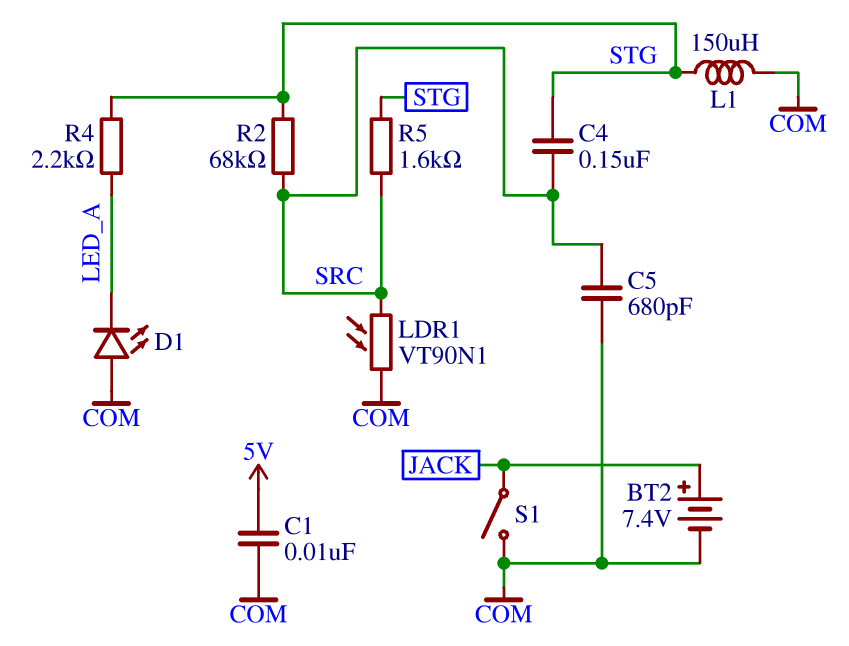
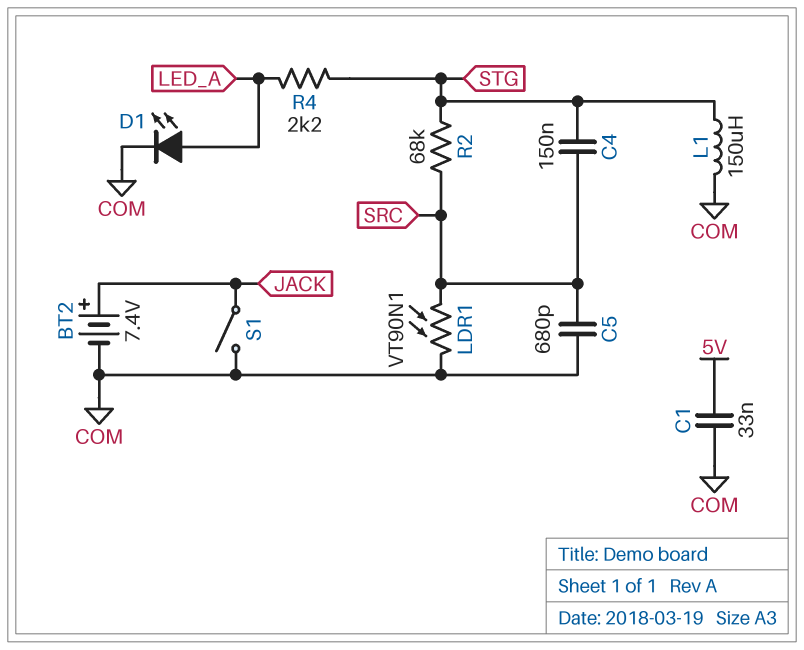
C1: 10nF (5V, COM) -> 33nF (5V, COM)
D1: LED (A COM, K LED_A) -> LED (A LED_A, K COM)
R5: 1.6k (SRC, STG) -> none

